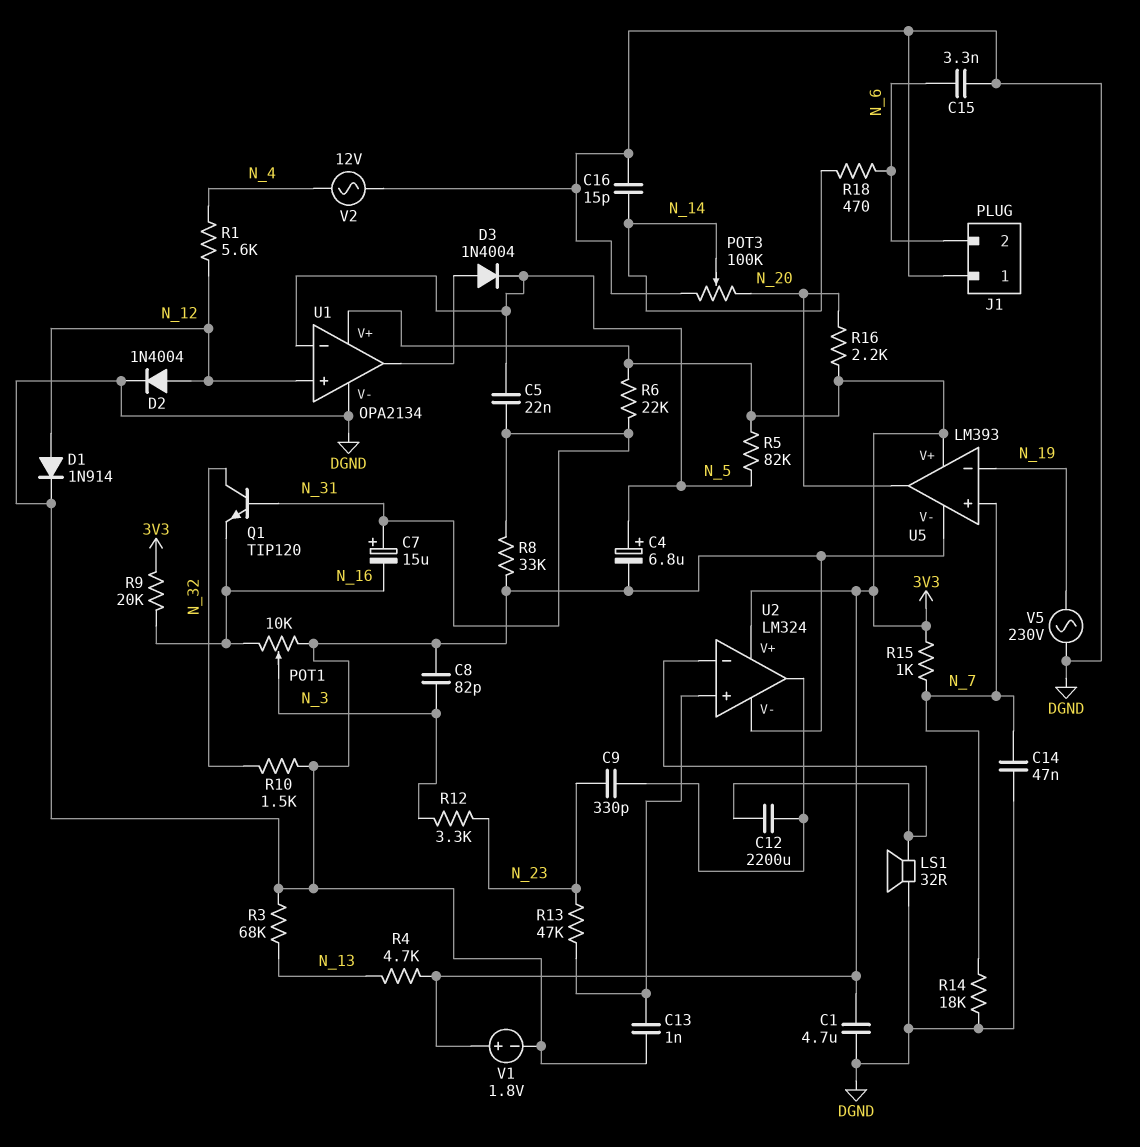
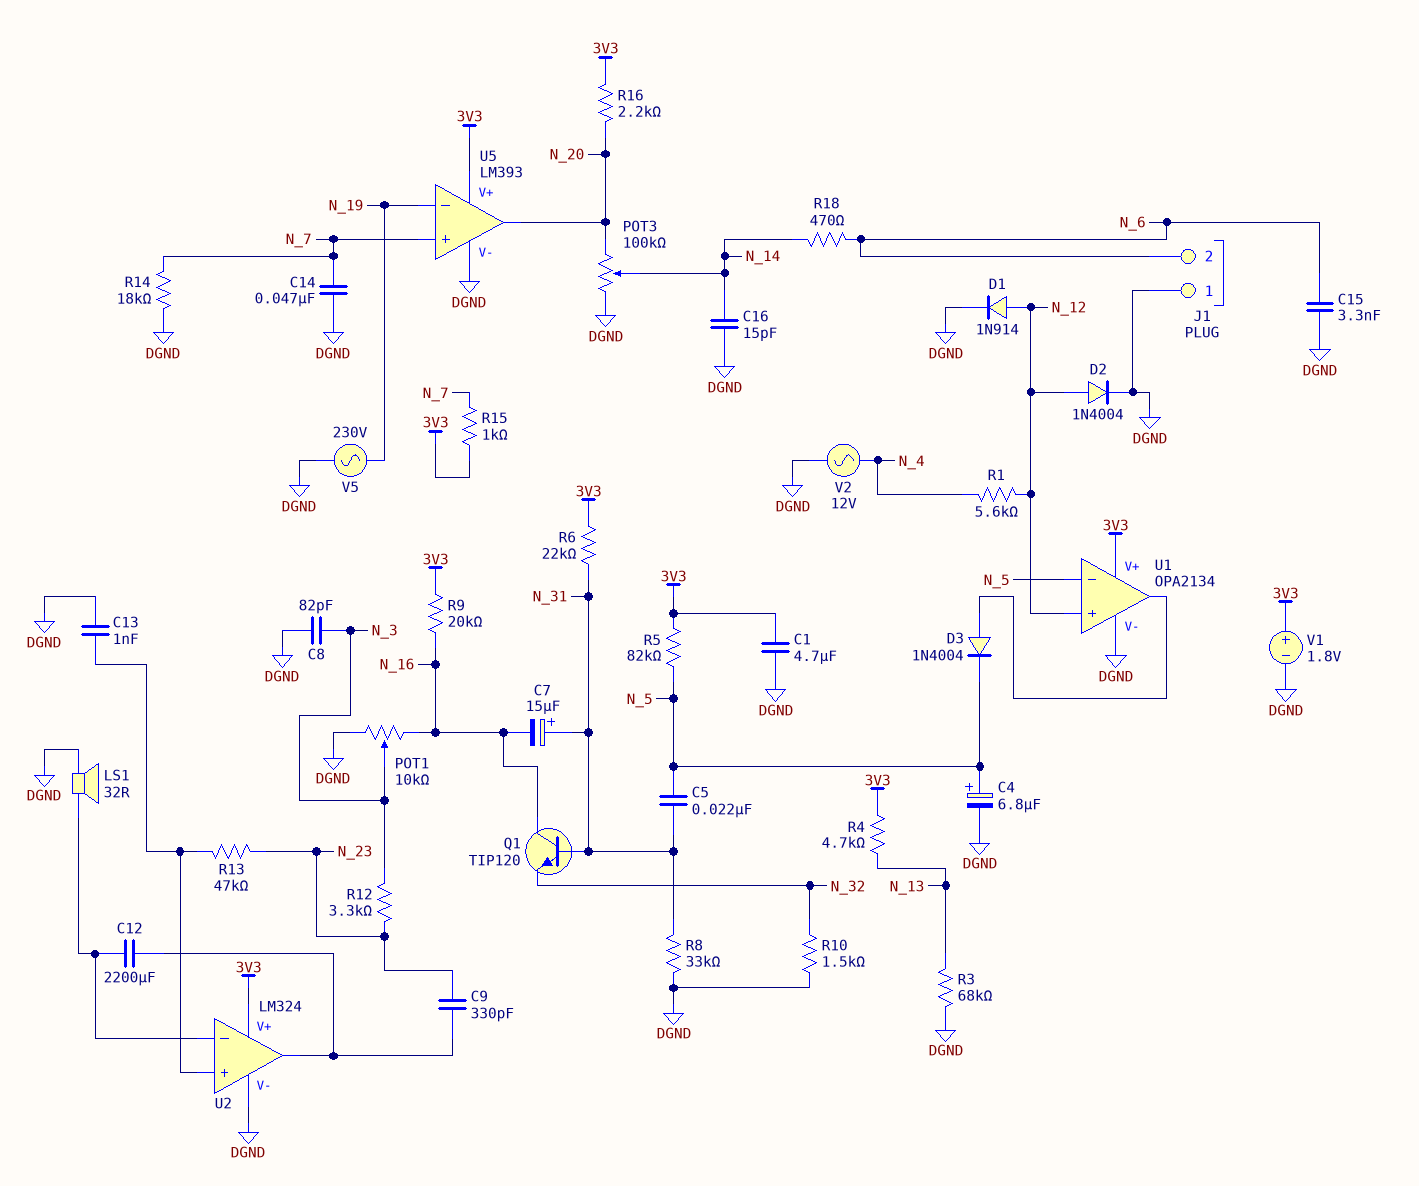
Q1: NPN TIP120 (B N_31, C N_32, E N_16) -> NPN TIP120 (B N_31, C N_16, E N_32)

